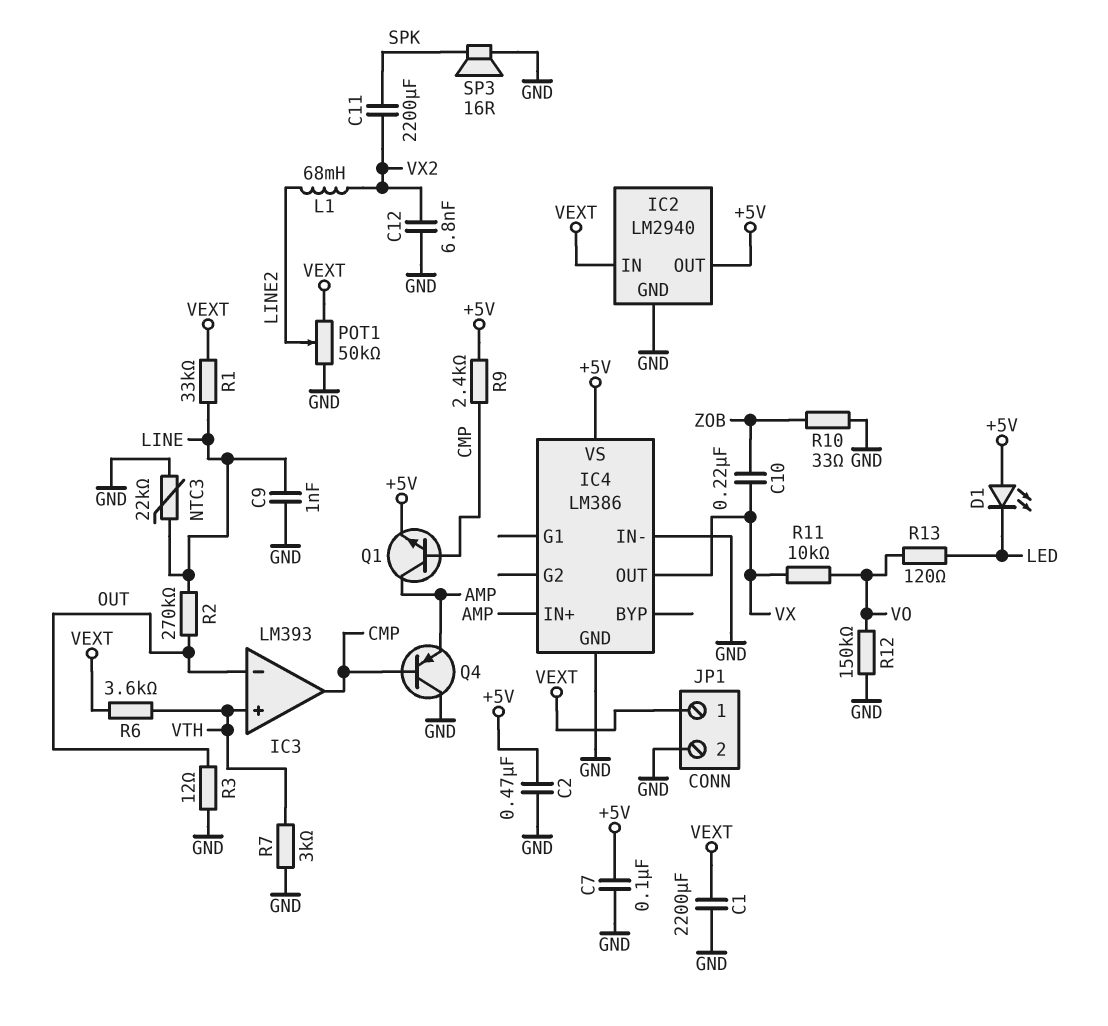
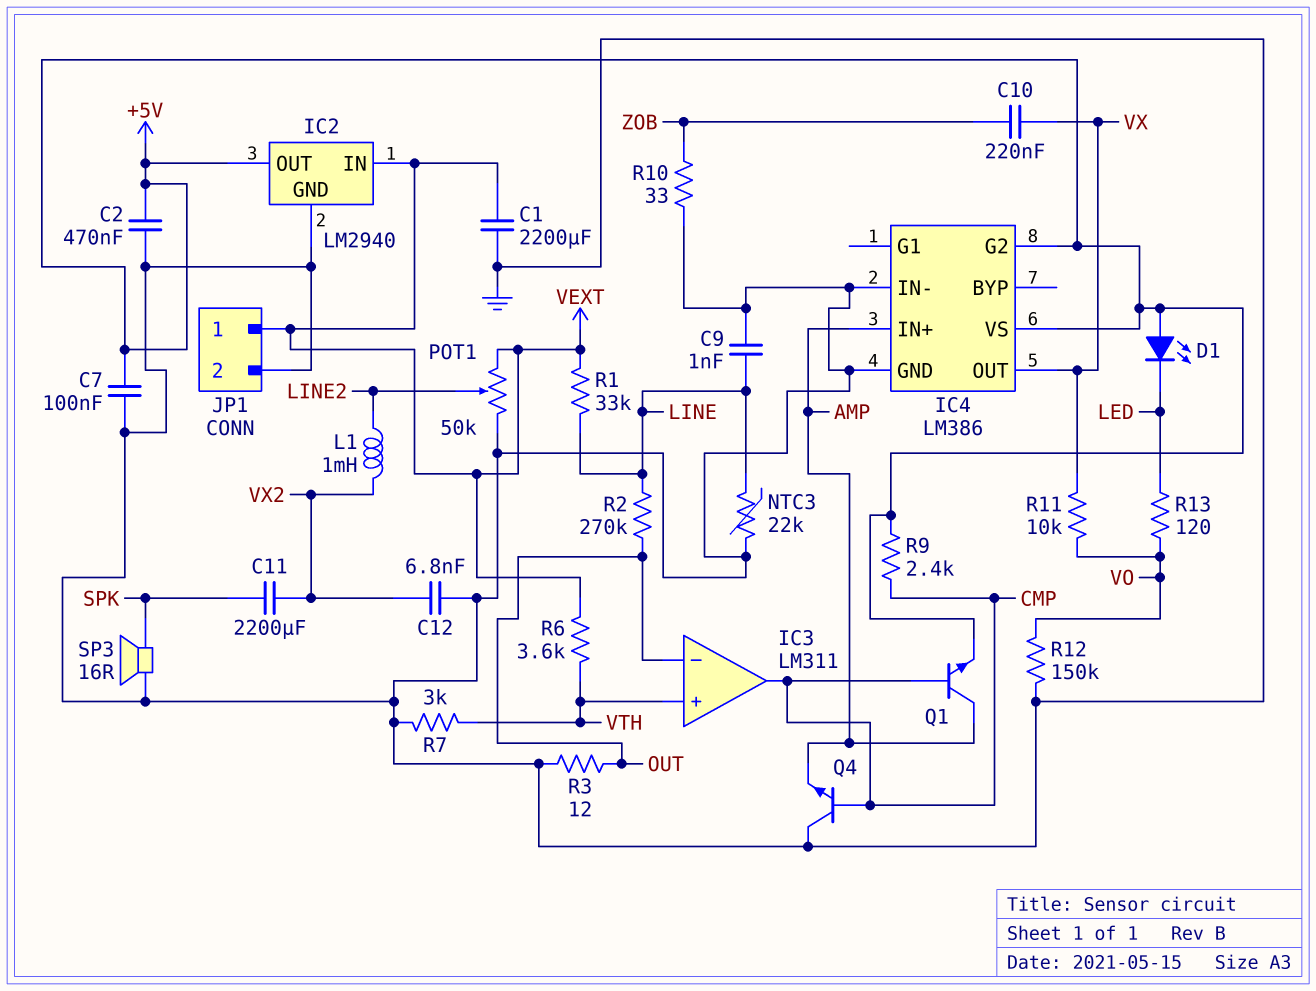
IC3: LM393 -> LM311
IC4 pin G2: none -> +5V
L1: 68mH (LINE2, VX2) -> 1mH (LINE2, VX2)
Q4: PNP (B CMP, C GND, E AMP) -> NPN (B CMP, C GND, E AMP)

